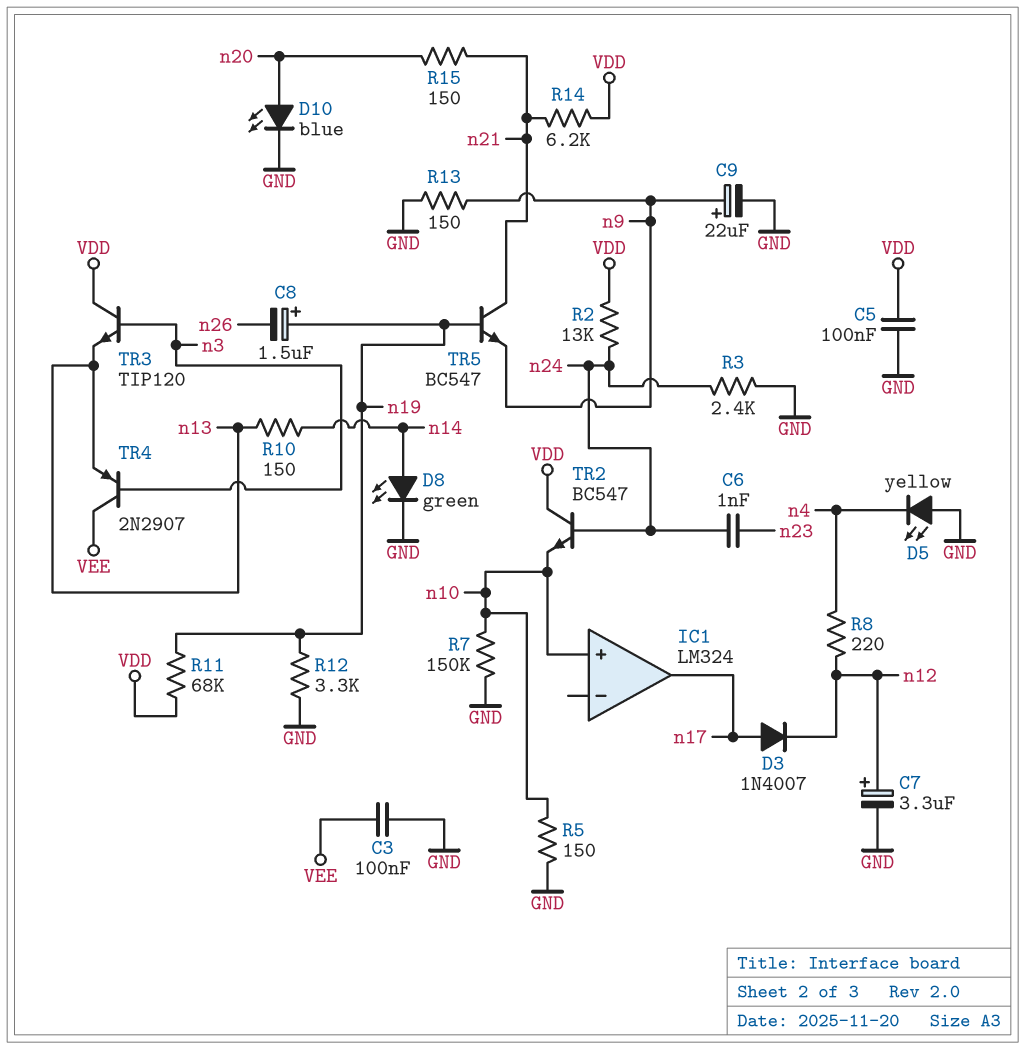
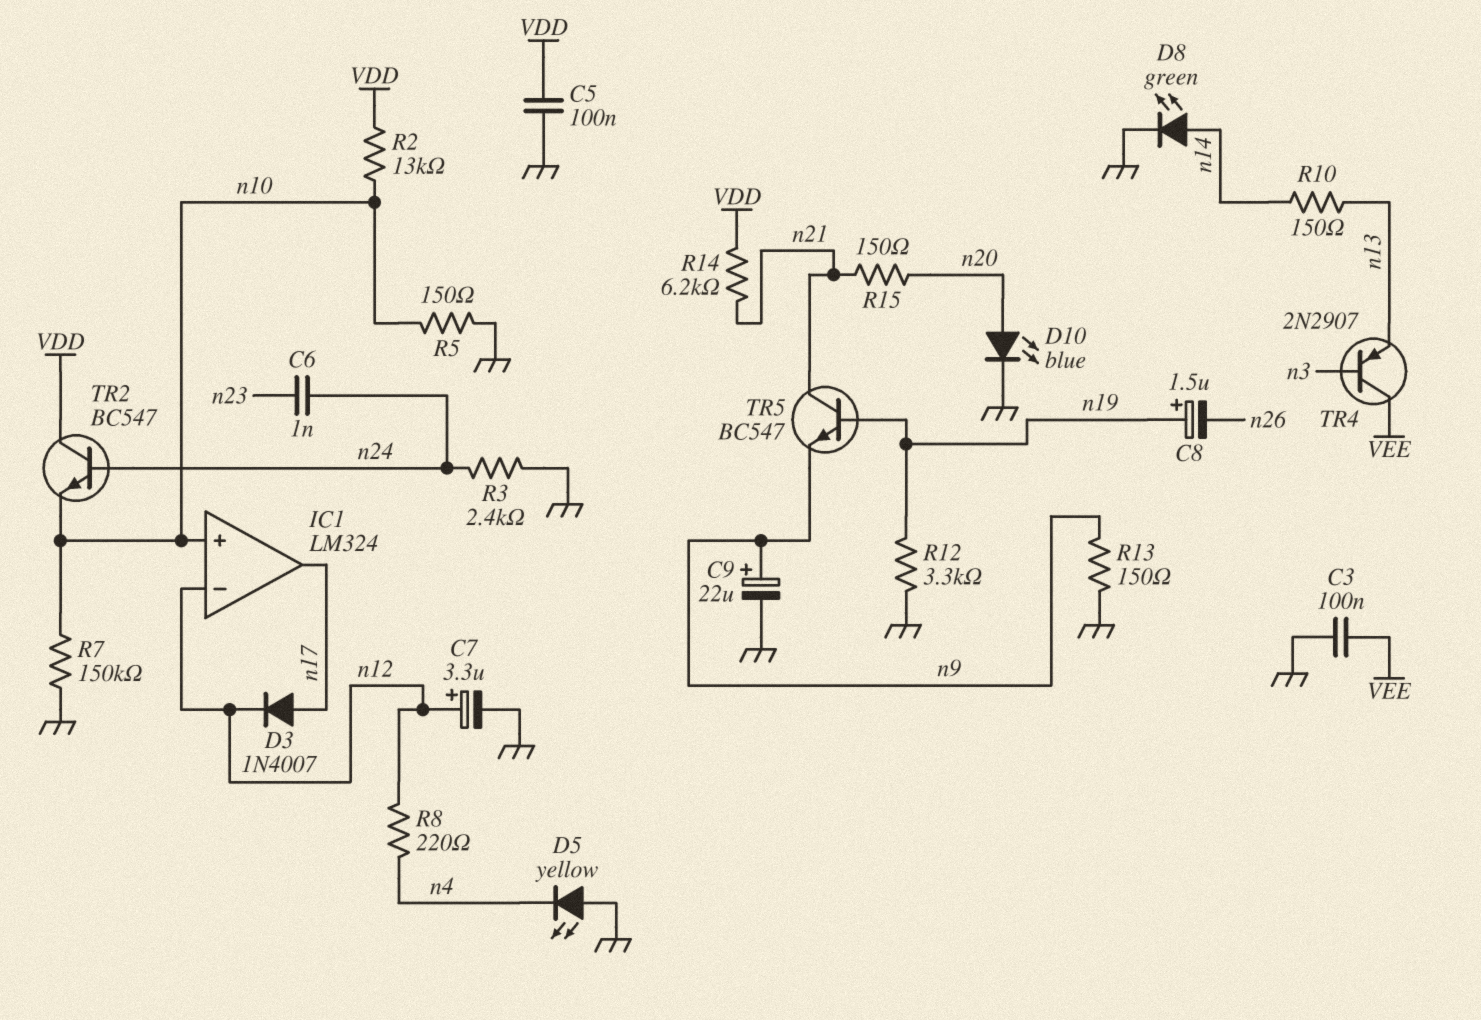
IC1 pin in-: none -> n12
R2: 13k (VDD, n24) -> 13k (VDD, n10)
R11: 68k (VDD, n19) -> none
TR3: NPN TIP120 (B n3, C VDD, E n13) -> none

